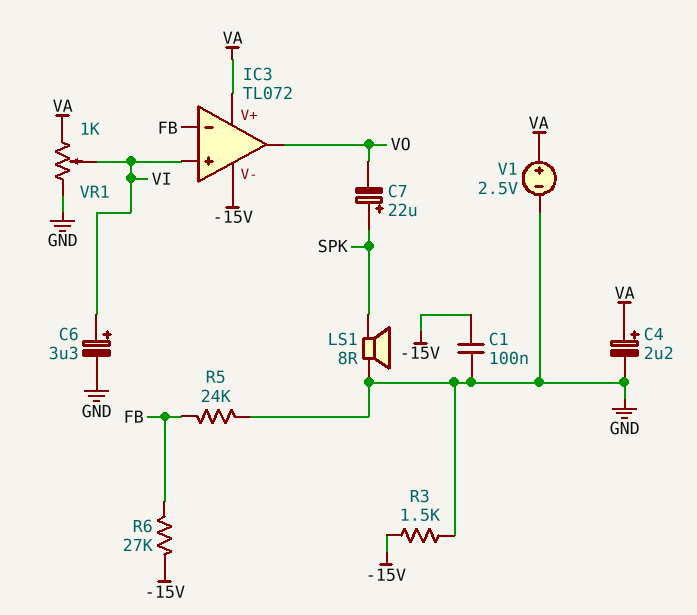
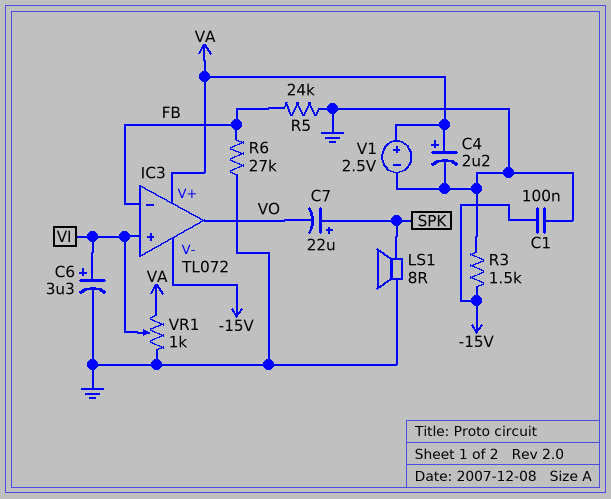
R6: 27k (-15V, FB) -> 27k (FB, GND)

